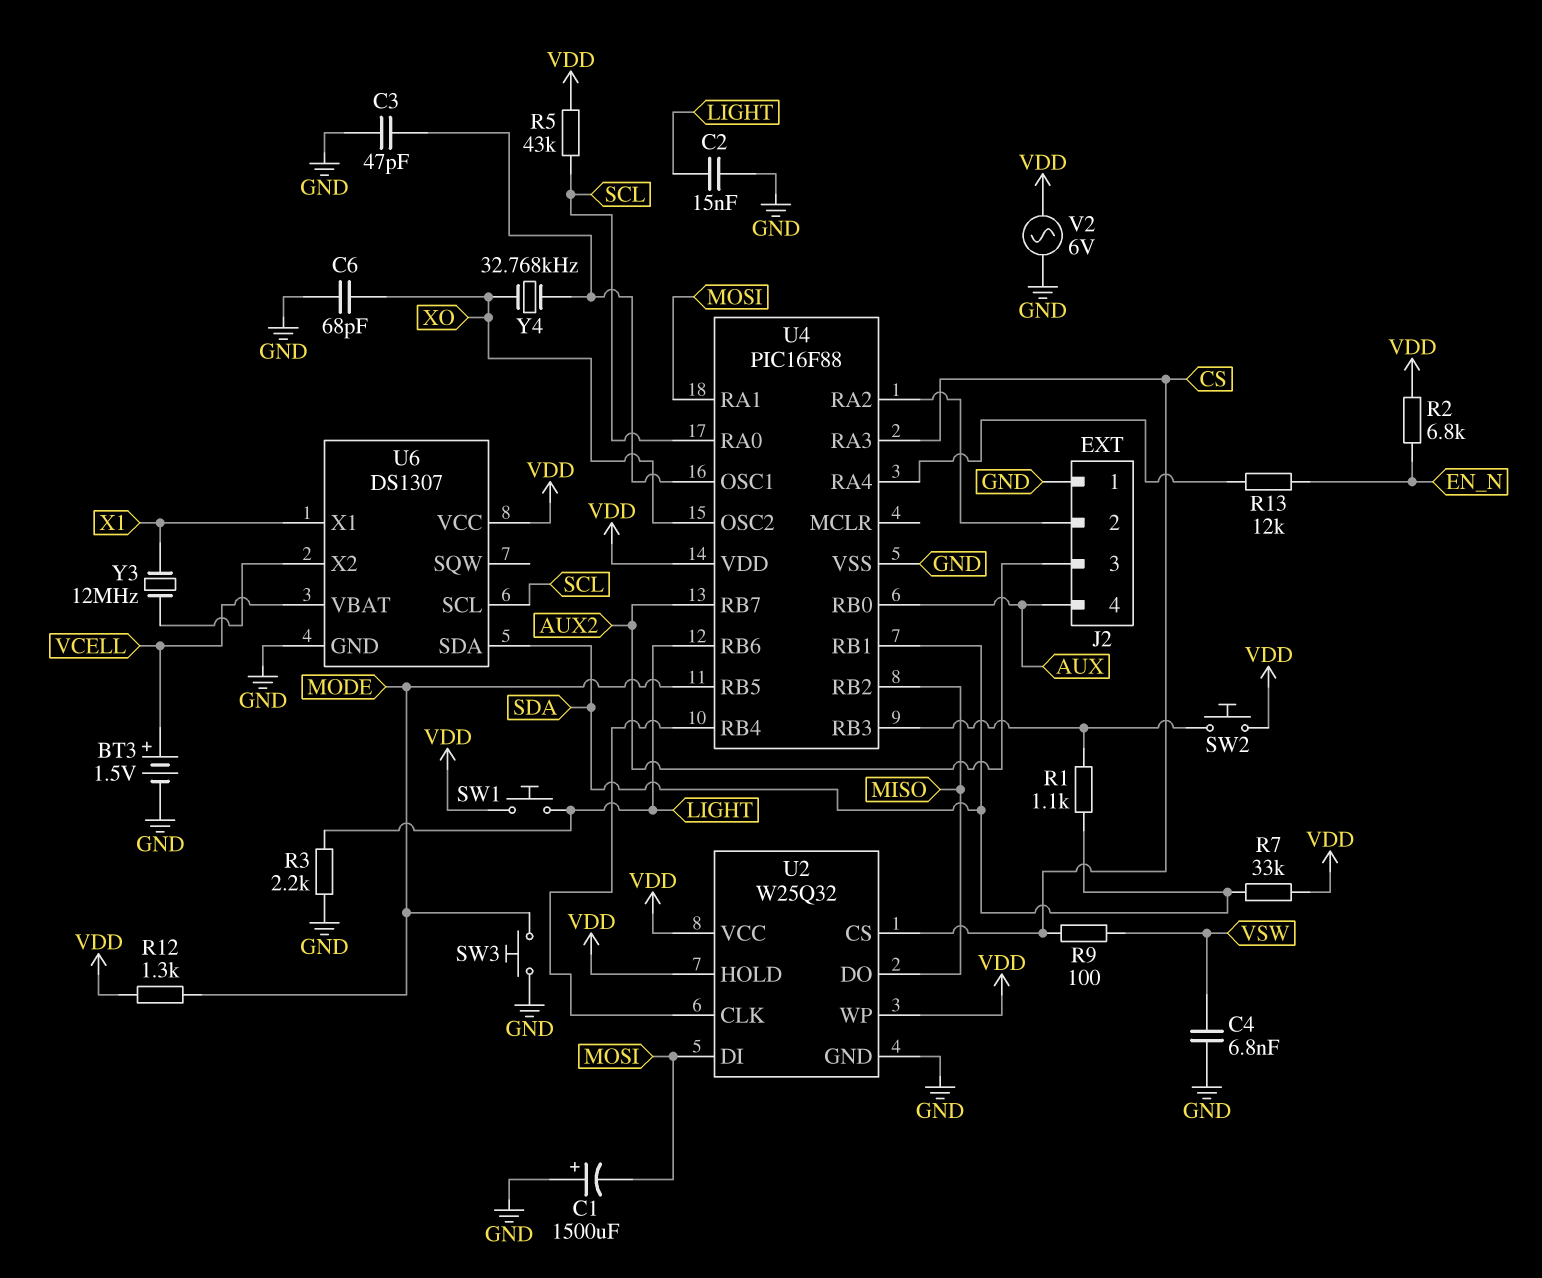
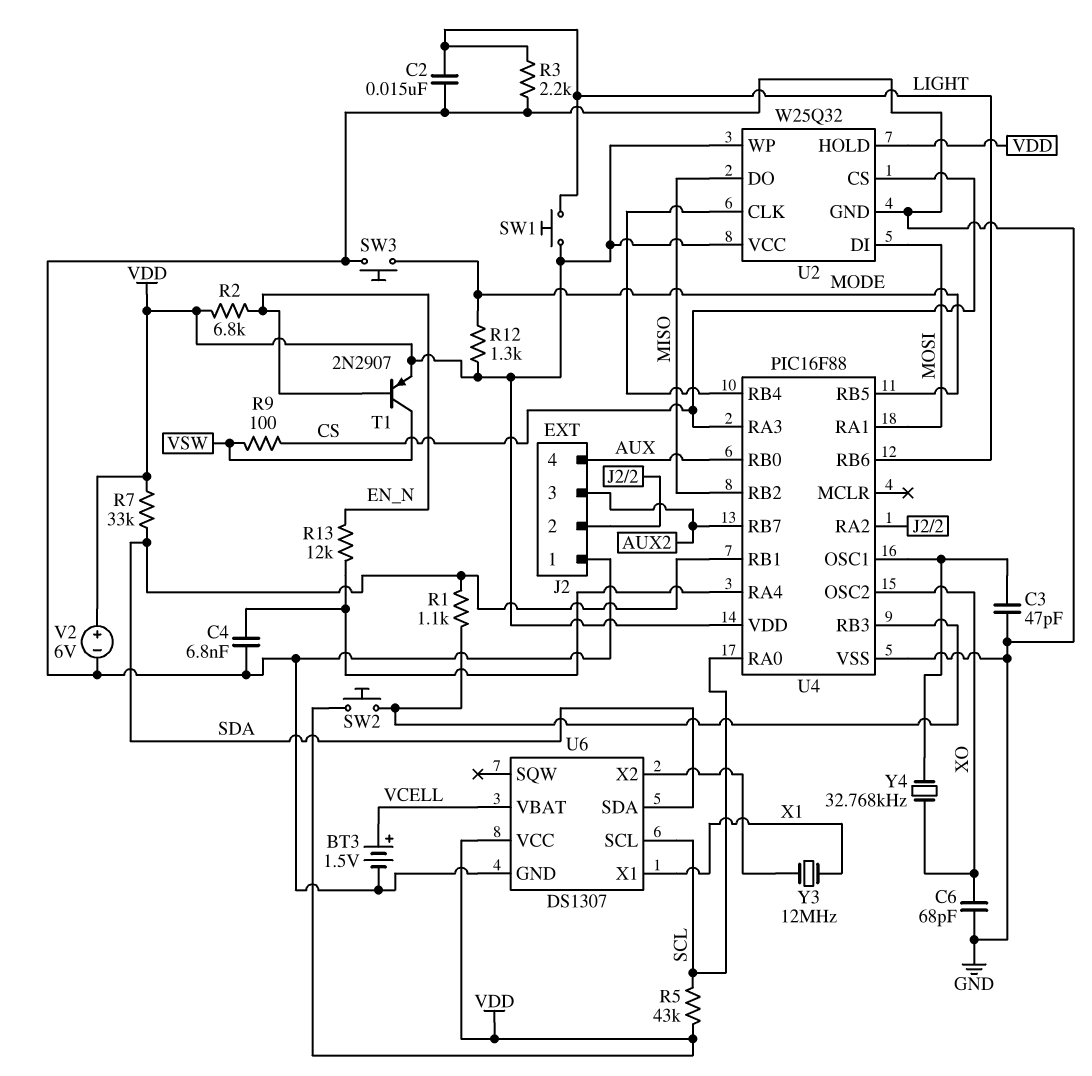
C1: 1500uF (plus GND, minus MOSI) -> none
C4: 6.8nF (GND, VSW) -> 6.8nF (GND, U4/RA4)
T1: none -> PNP 2N2907 (B EN_N, C VSW, E VDD)
V2: AC 6V (GND, VDD) -> 6V (plus VDD, minus GND)

